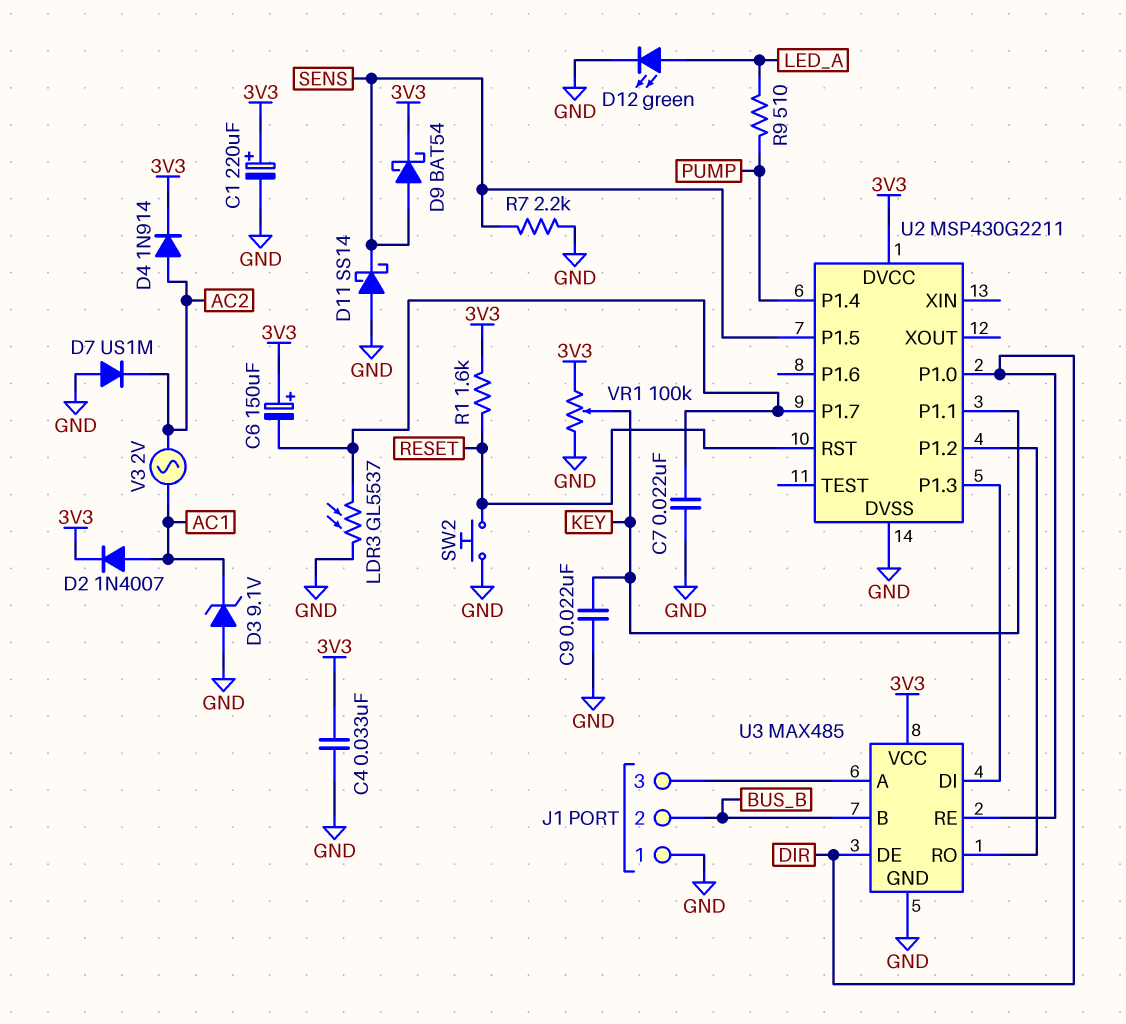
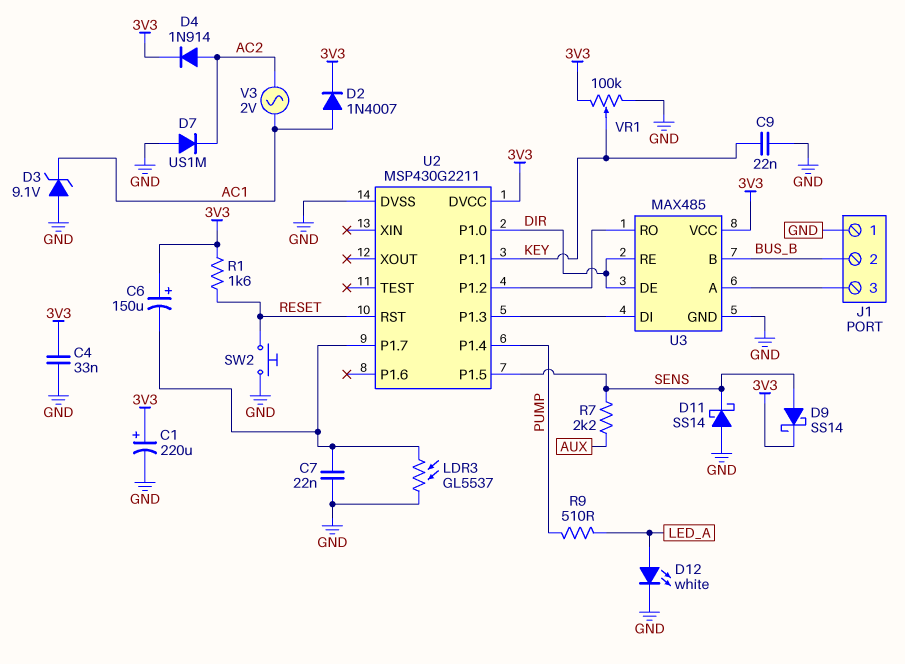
D9: schottky BAT54 (A SENS, K 3V3) -> schottky SS14 (A SENS, K 3V3)
D12: LED green (A LED_A, K GND) -> LED white (A LED_A, K GND)
R7: 2.2k (GND, SENS) -> 2.2k (AUX, SENS)

